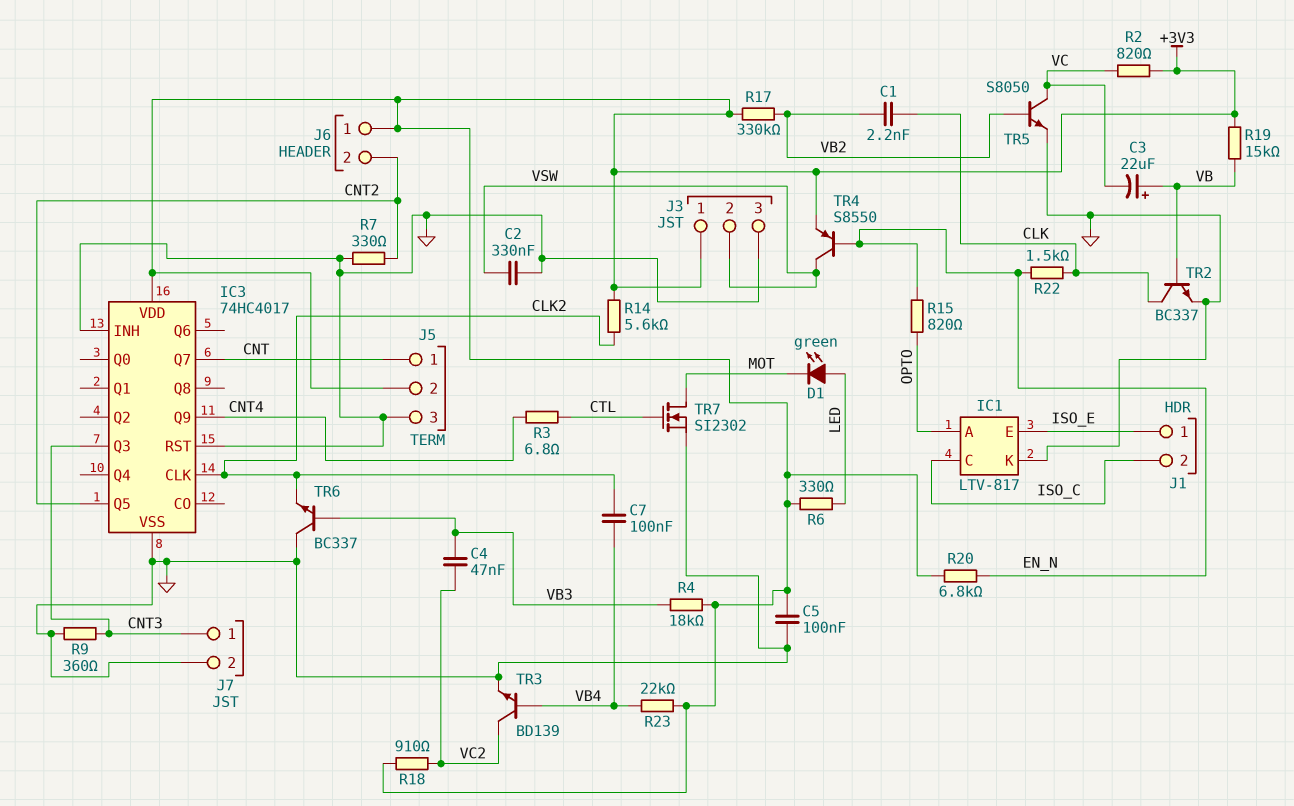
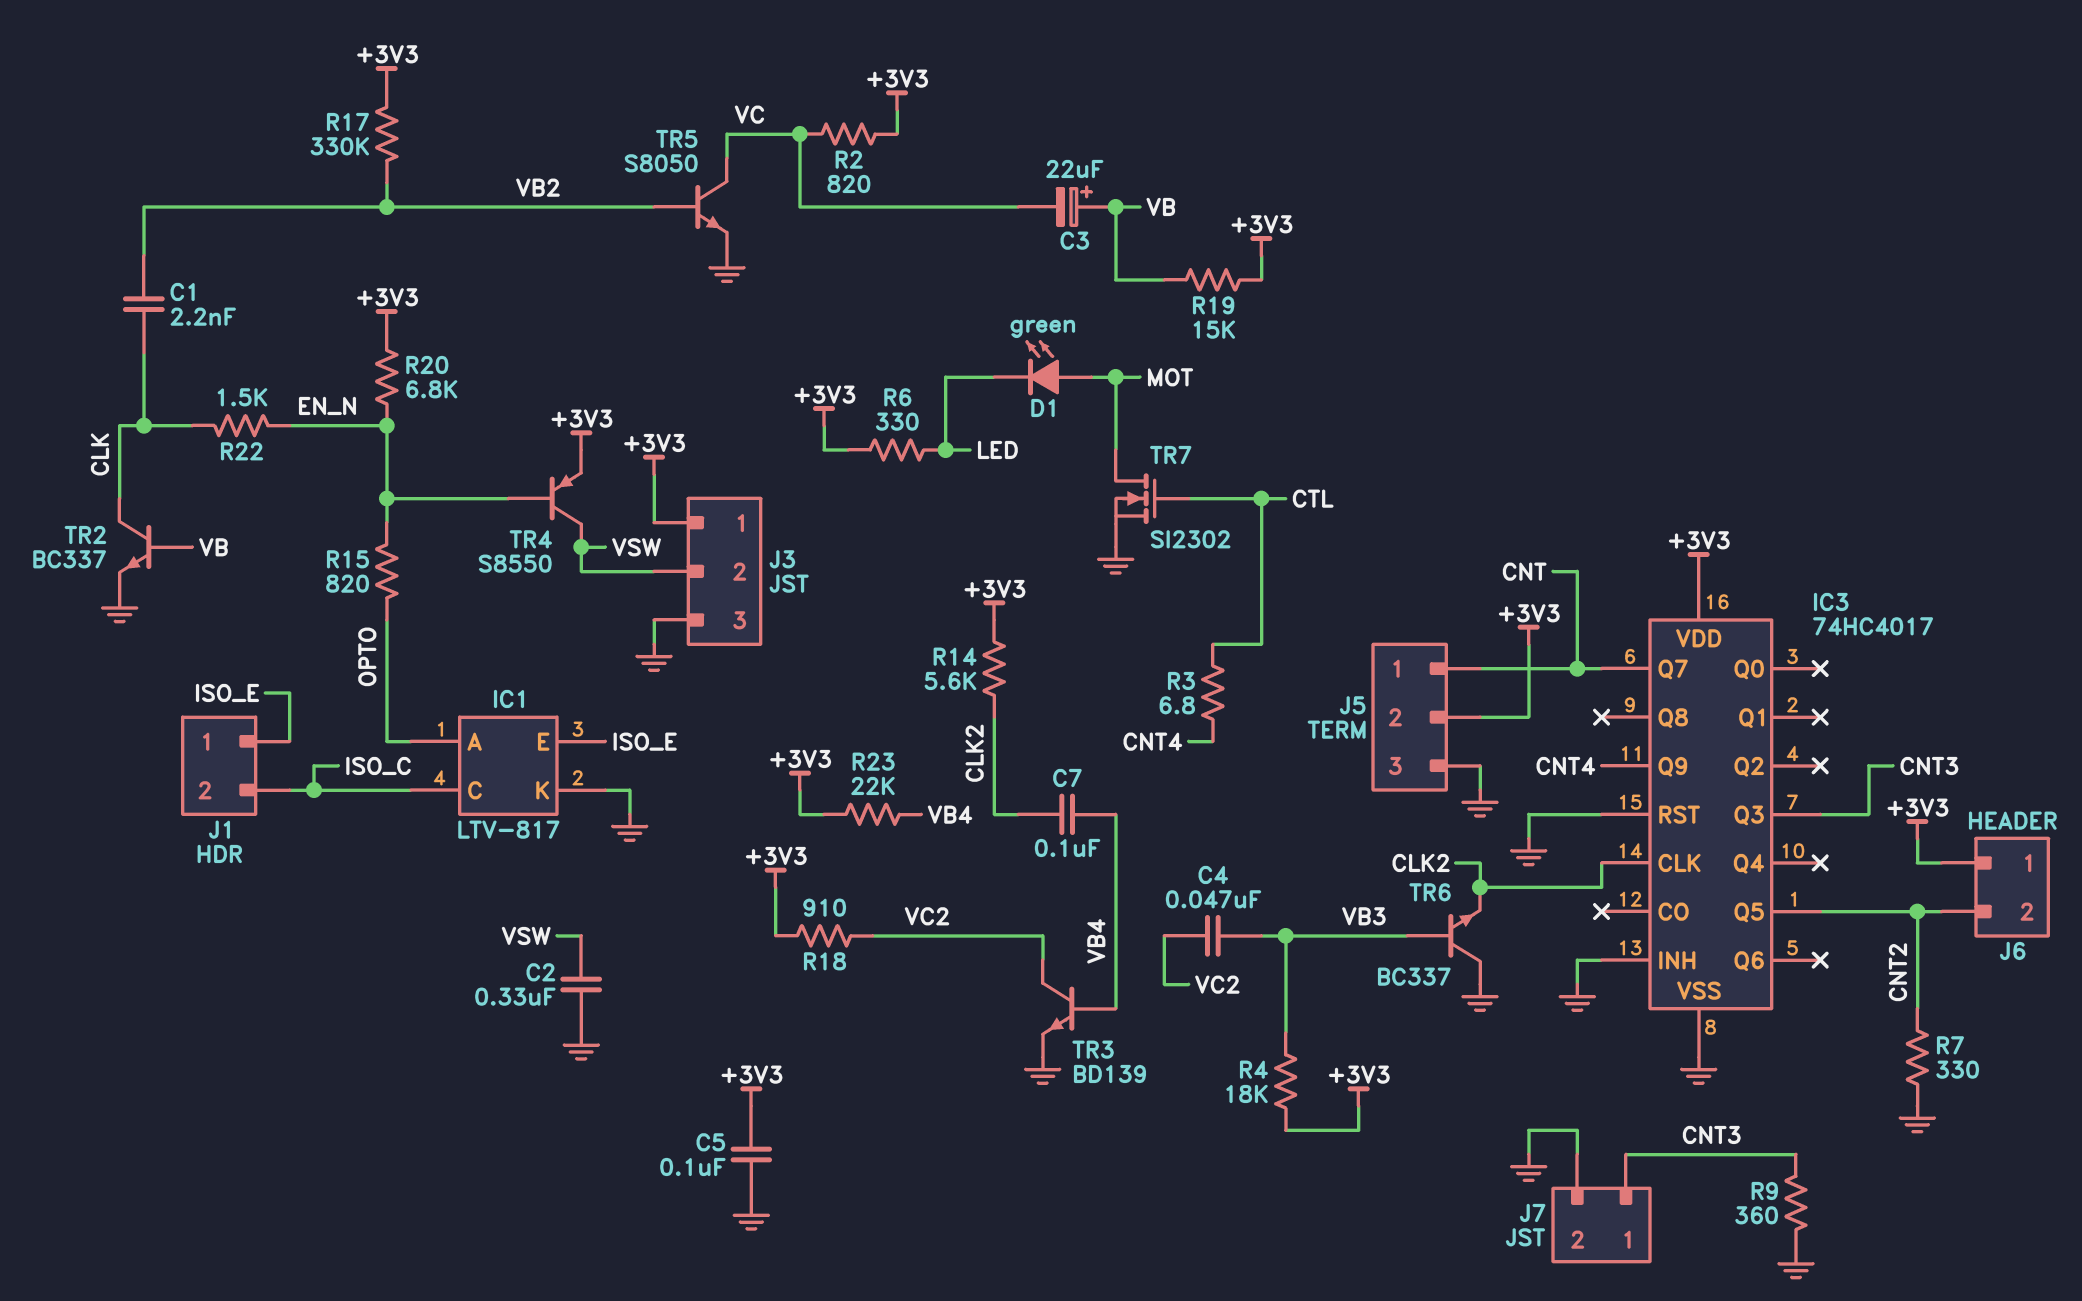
D1: LED green (A LED, K MOT) -> LED green (A MOT, K LED)

